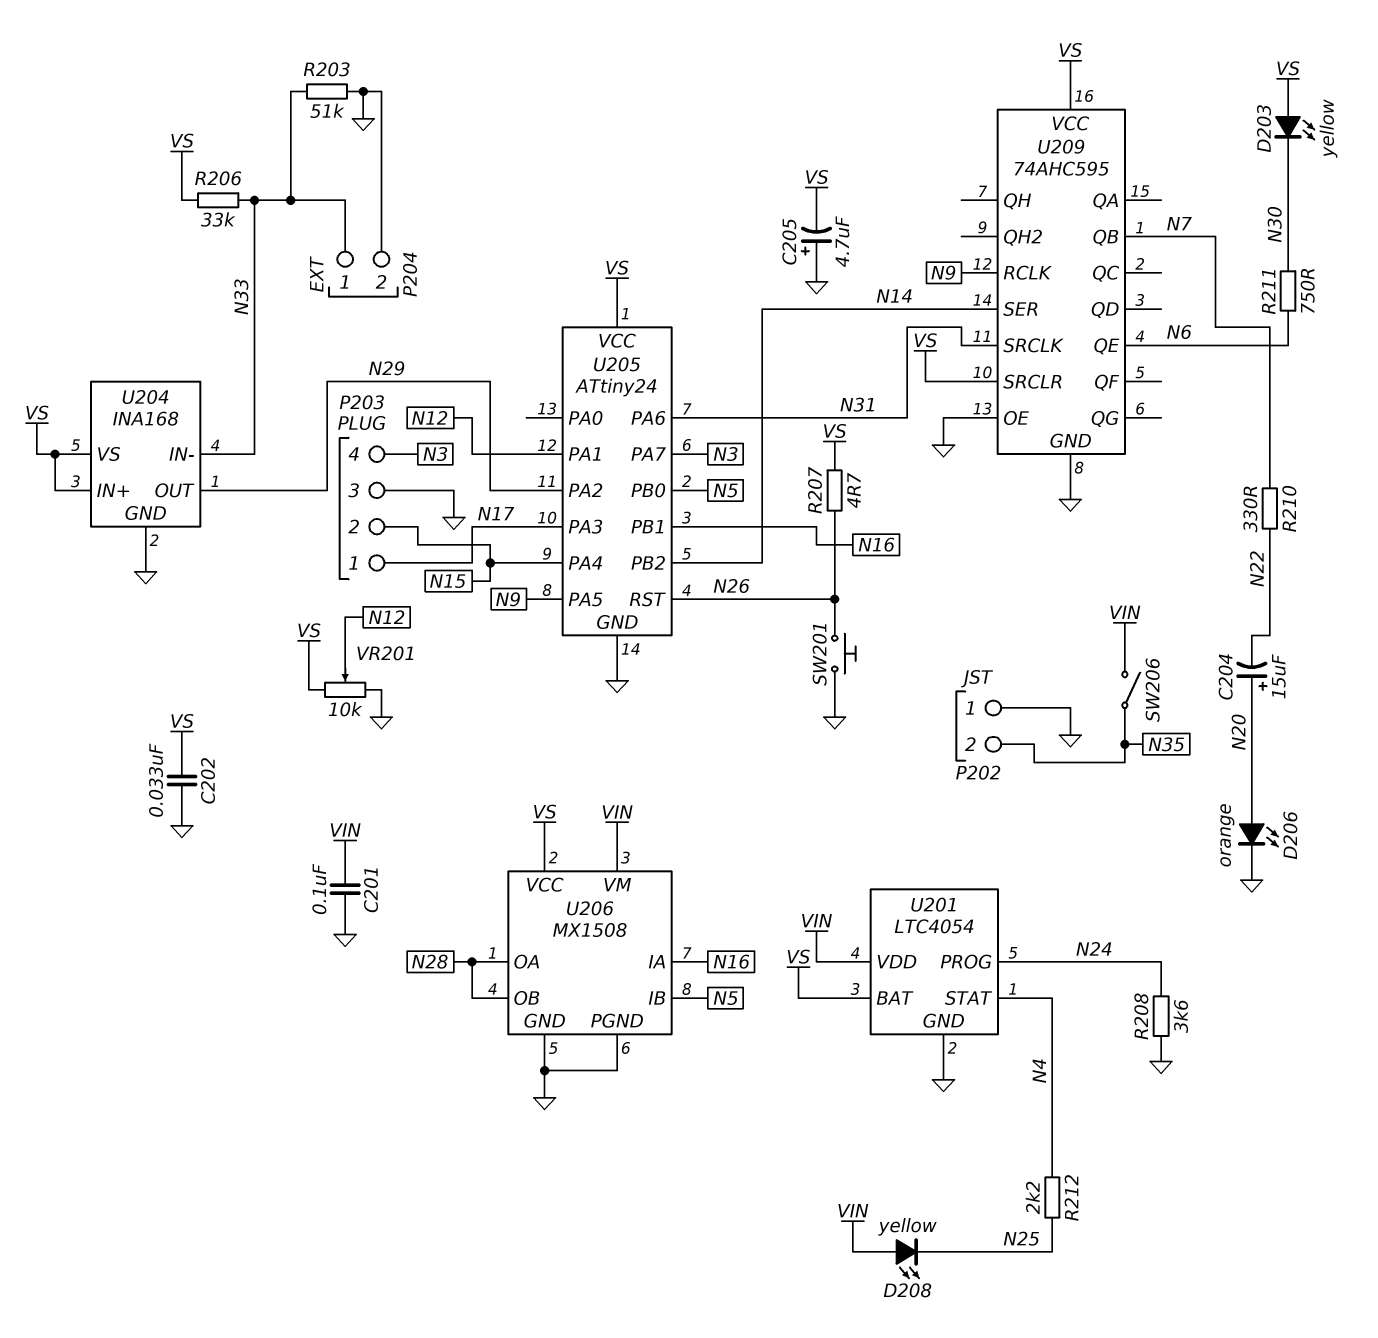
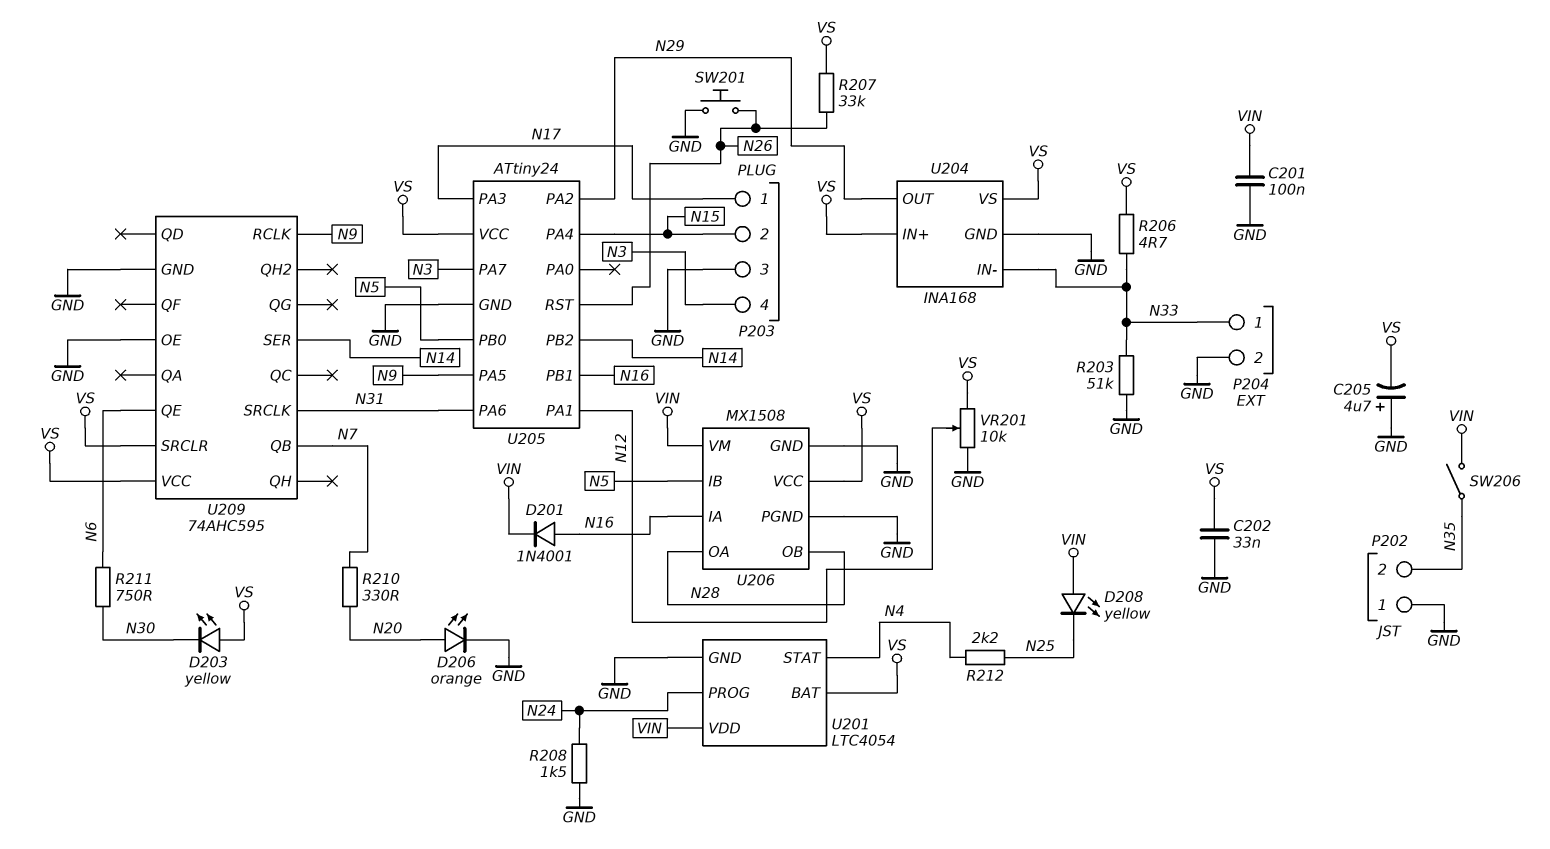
C204: 15uF (plus N20, minus N22) -> none
D201: none -> diode 1N4001 (A N16, K VIN)
R206: 33k (N33, VS) -> 4.7 (N33, VS)
R207: 4.7 (N26, VS) -> 33k (N26, VS)
R208: 3.6k (GND, N24) -> 1.5k (GND, N24)
R210: 330 (N7, N22) -> 330 (N7, N20)

